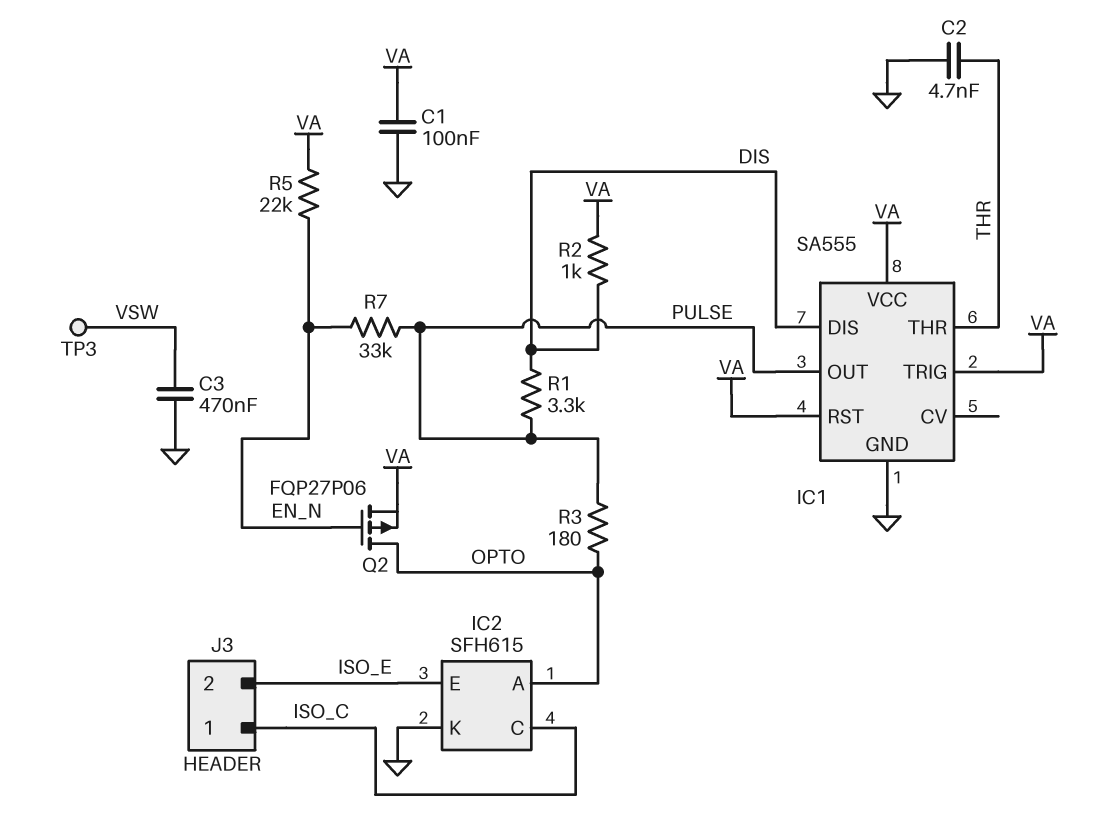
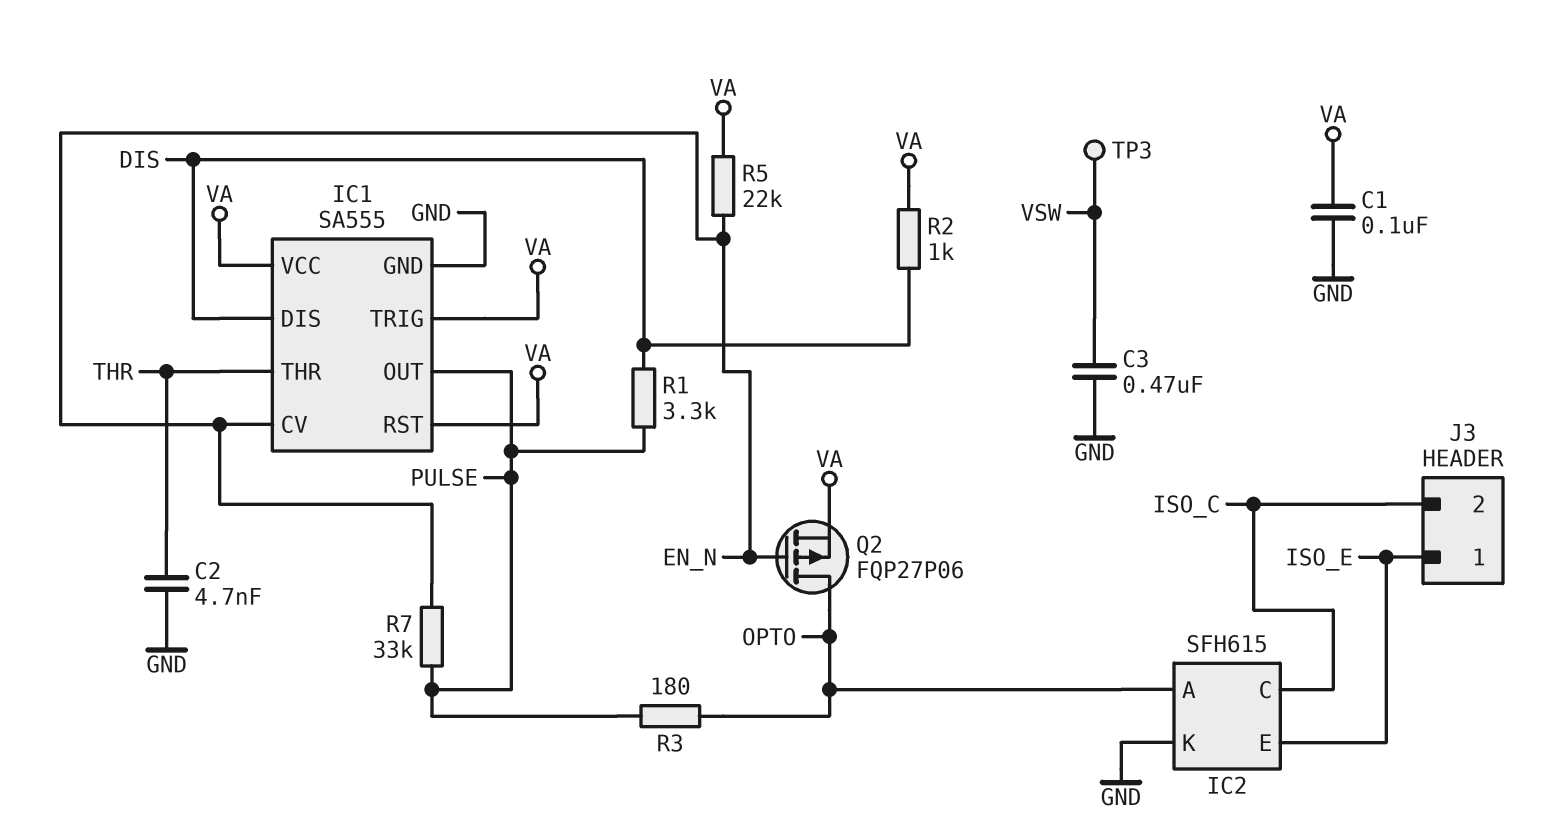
IC1 pin CV: none -> EN_N
J3 pin 1: ISO_C -> ISO_E
J3 pin 2: ISO_E -> ISO_C

